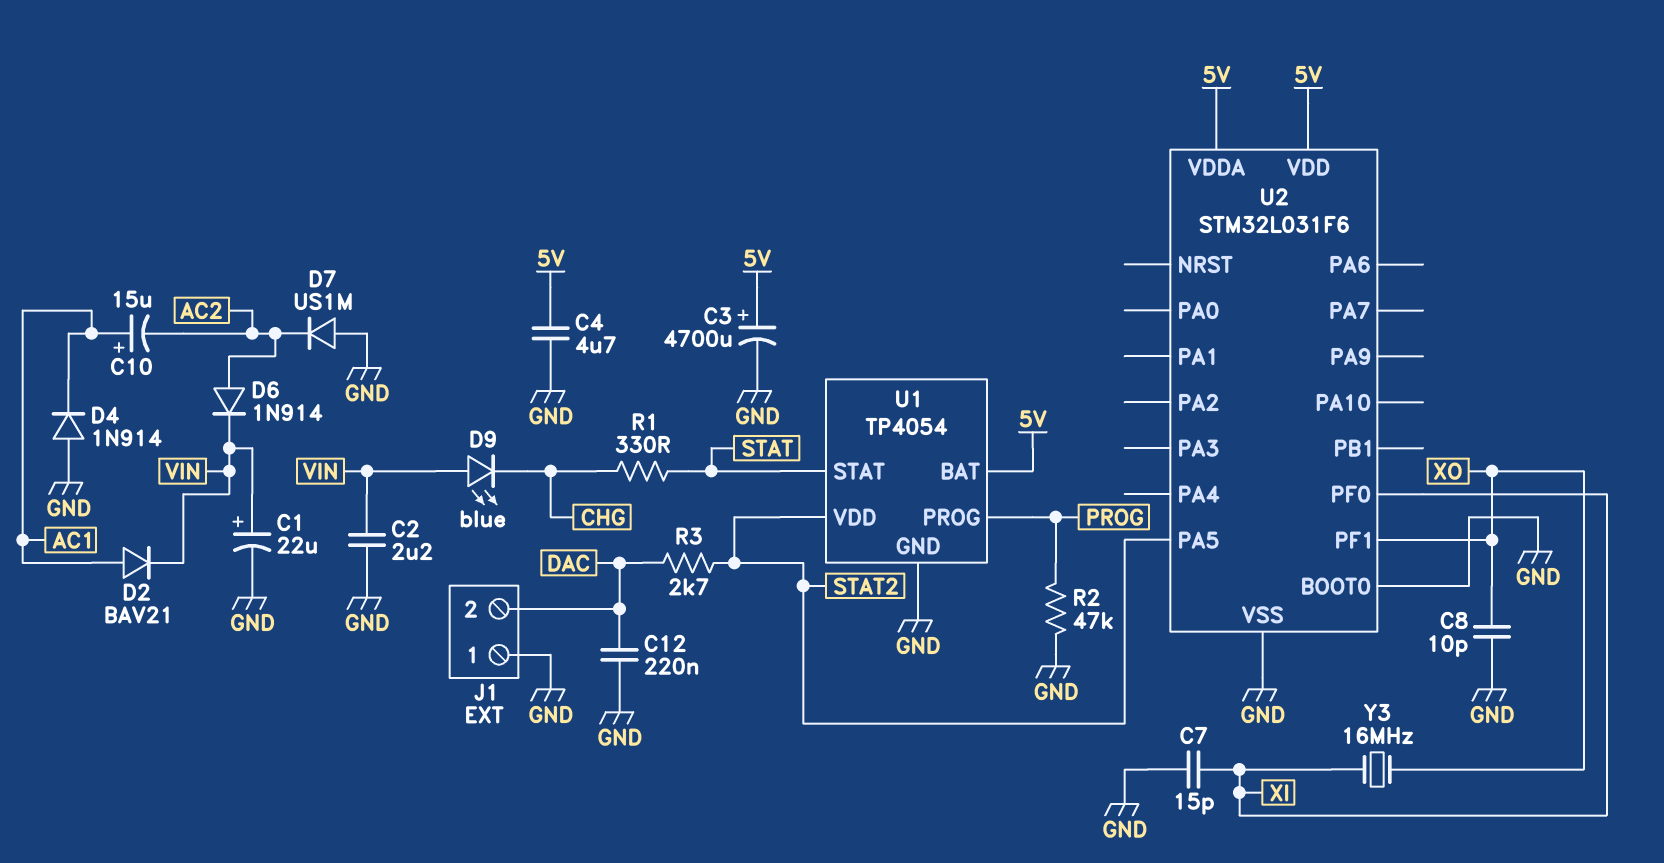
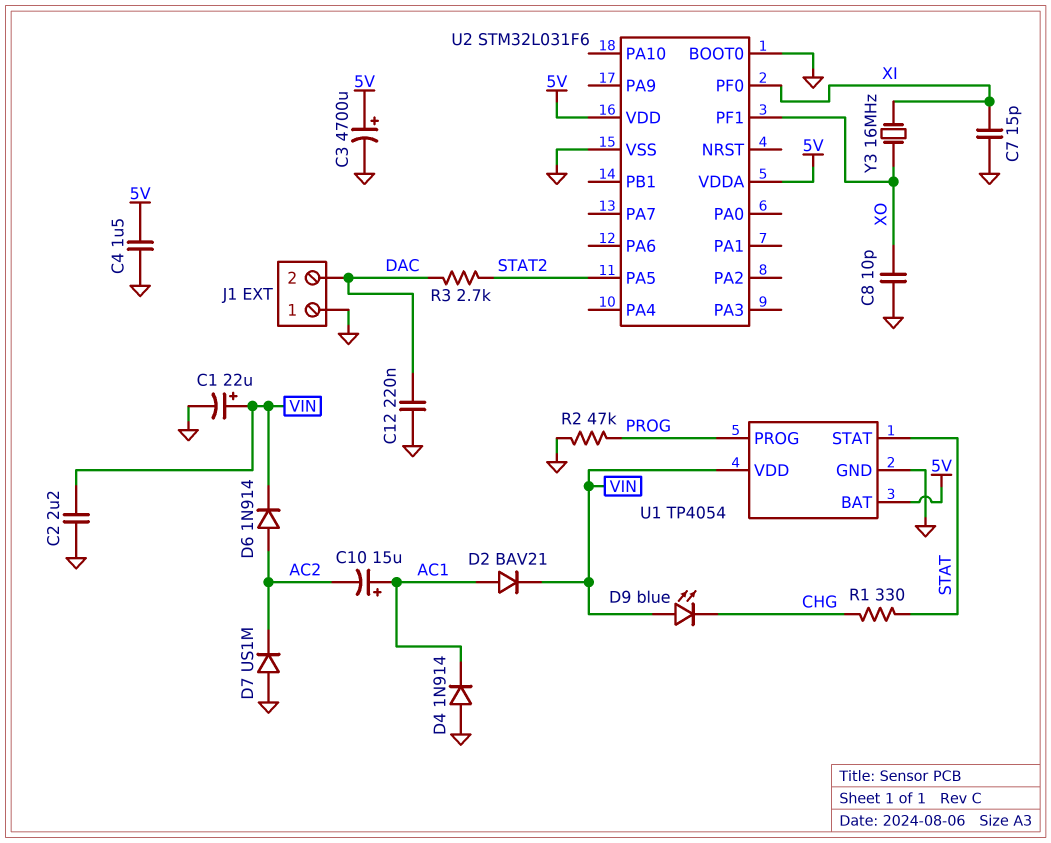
C4: 4.7uF (5V, GND) -> 1.5uF (5V, GND)
U1 pin VDD: STAT2 -> VIN

